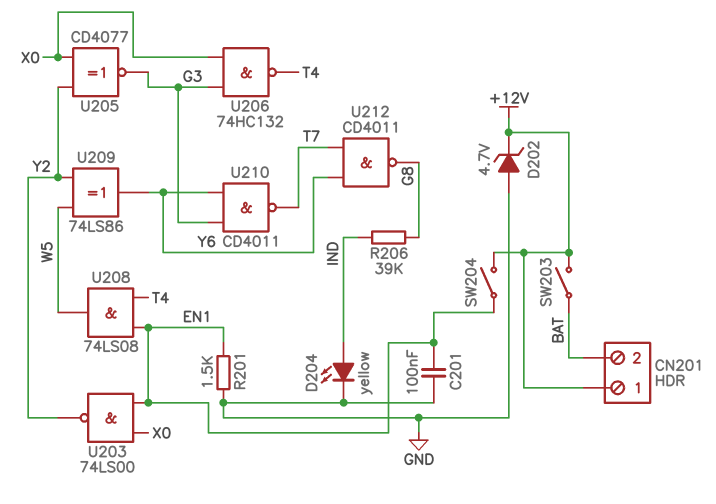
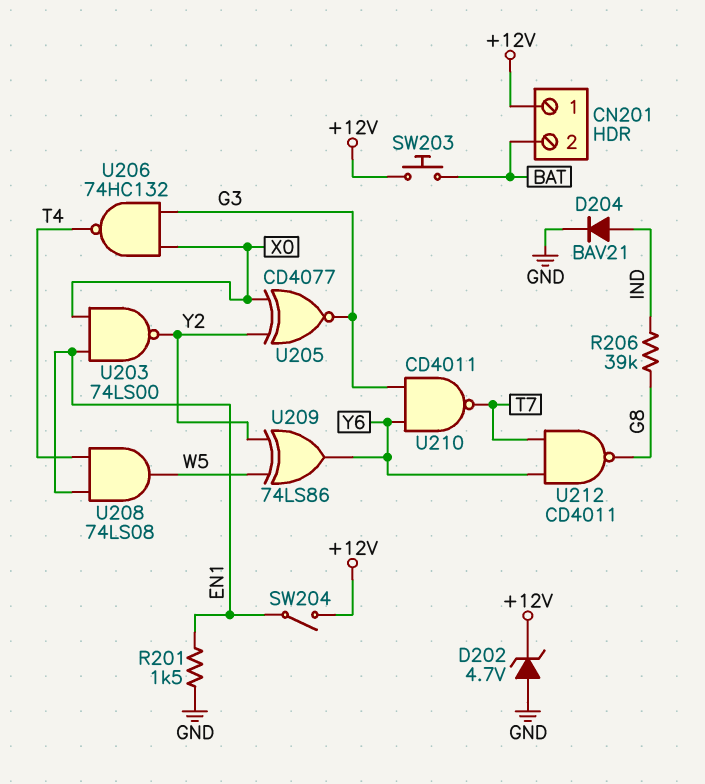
C201: 100nF (EN1, GND) -> none
D204: LED yellow (A IND, K GND) -> diode BAV21 (A IND, K GND)
SW203: switch (+12V, BAT) -> button (+12V, BAT)

